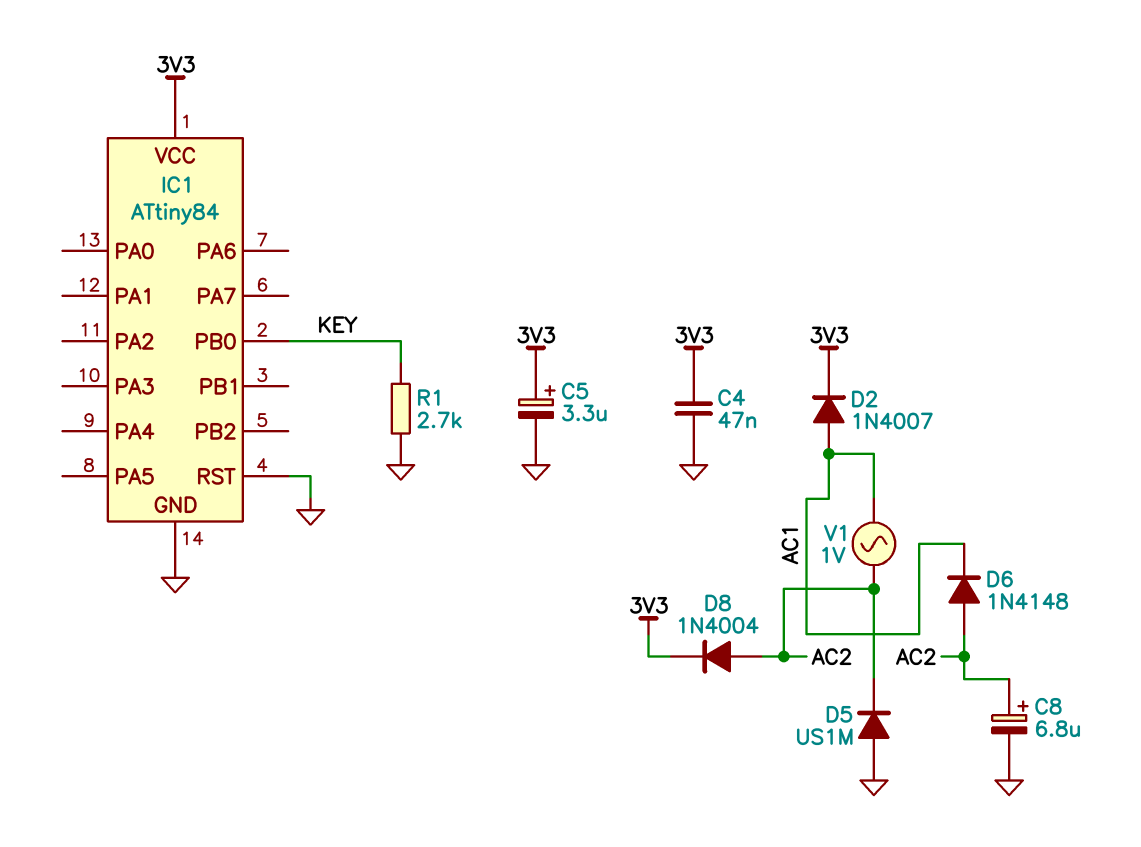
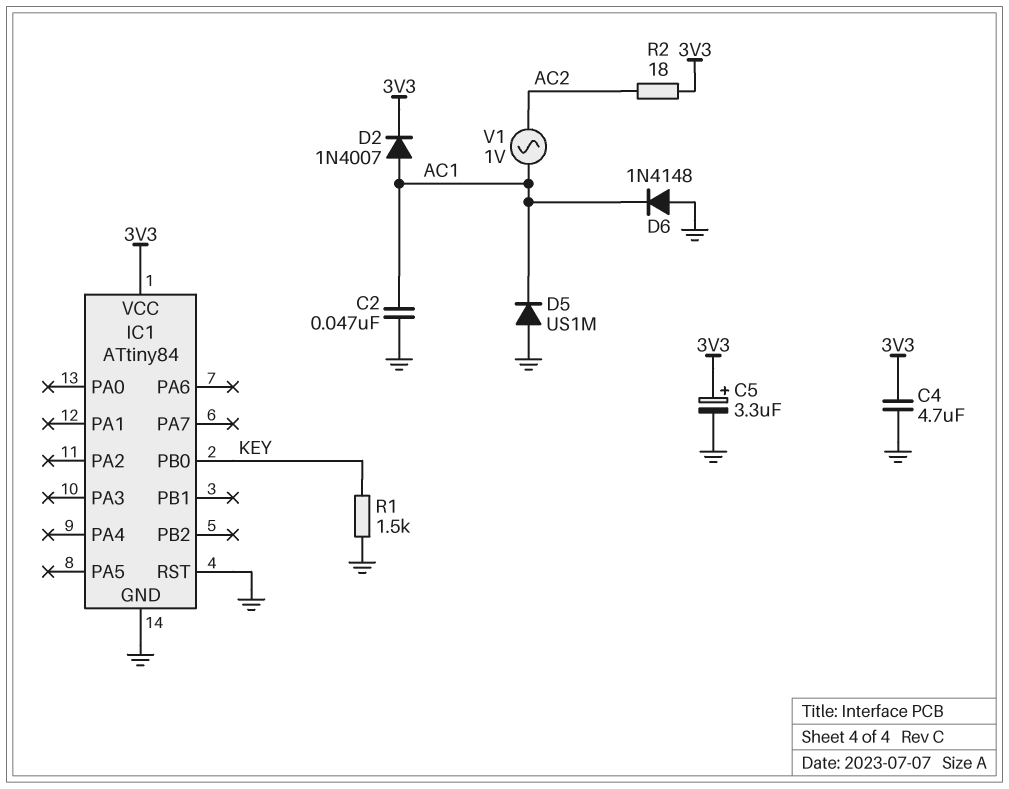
C2: none -> 47nF (AC1, GND)
C4: 47nF (3V3, GND) -> 4.7uF (3V3, GND)
C8: 6.8uF (plus AC2, minus GND) -> none
D5: diode US1M (A GND, K AC2) -> diode US1M (A GND, K AC1)
D6: diode 1N4148 (A AC2, K AC1) -> diode 1N4148 (A GND, K AC1)
D8: diode 1N4004 (A AC2, K 3V3) -> none
R1: 2.7k (GND, KEY) -> 1.5k (GND, KEY)
R2: none -> 18 (3V3, AC2)

